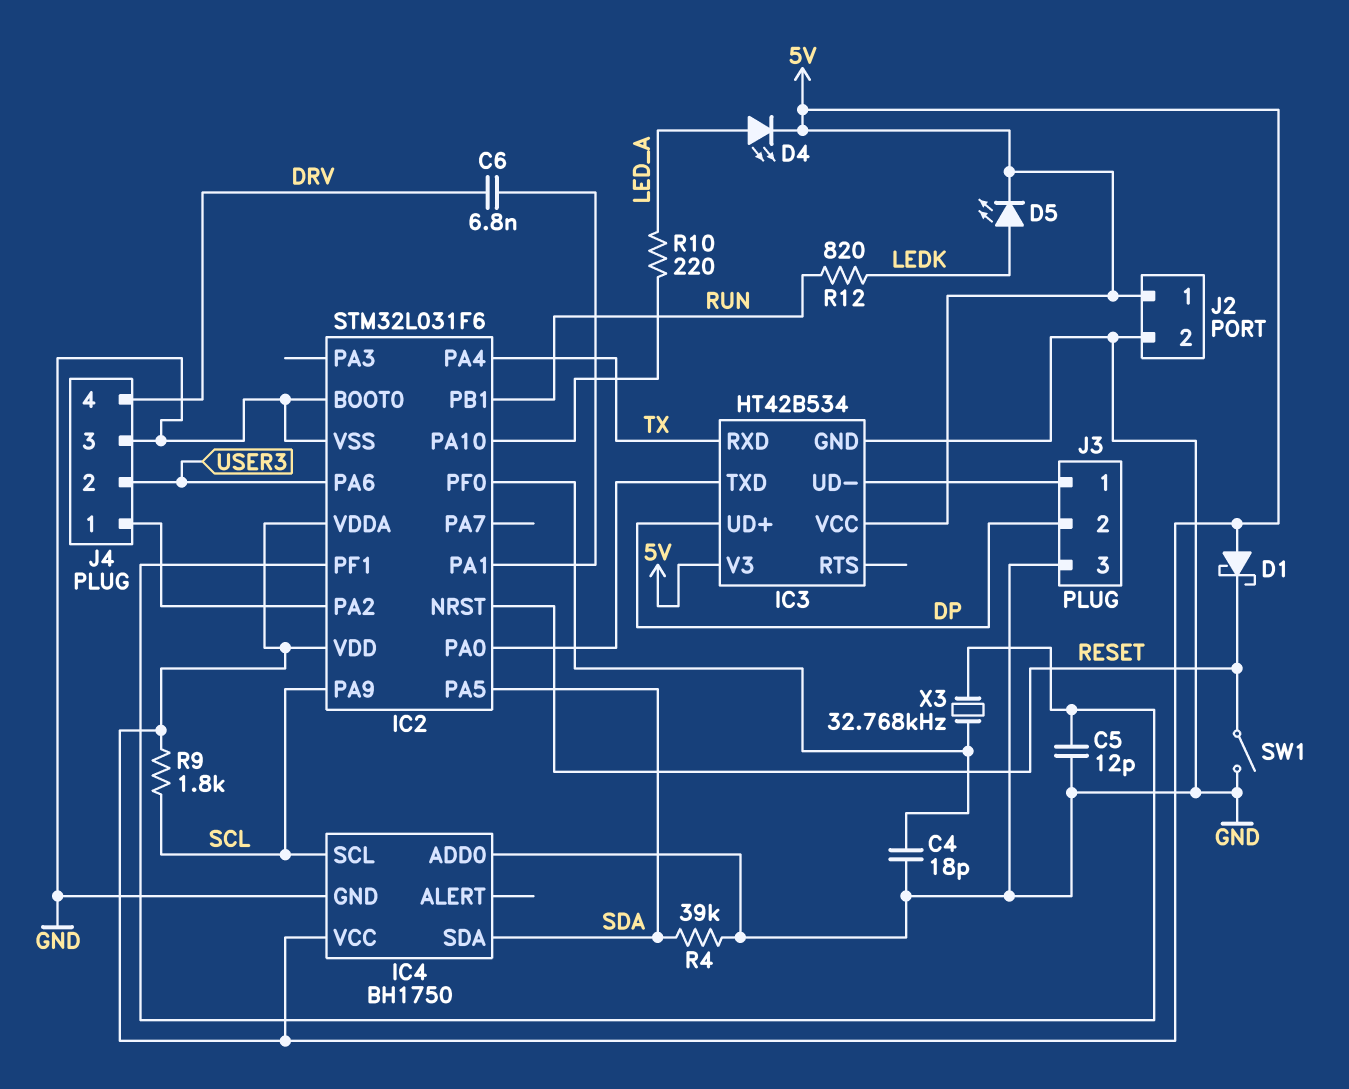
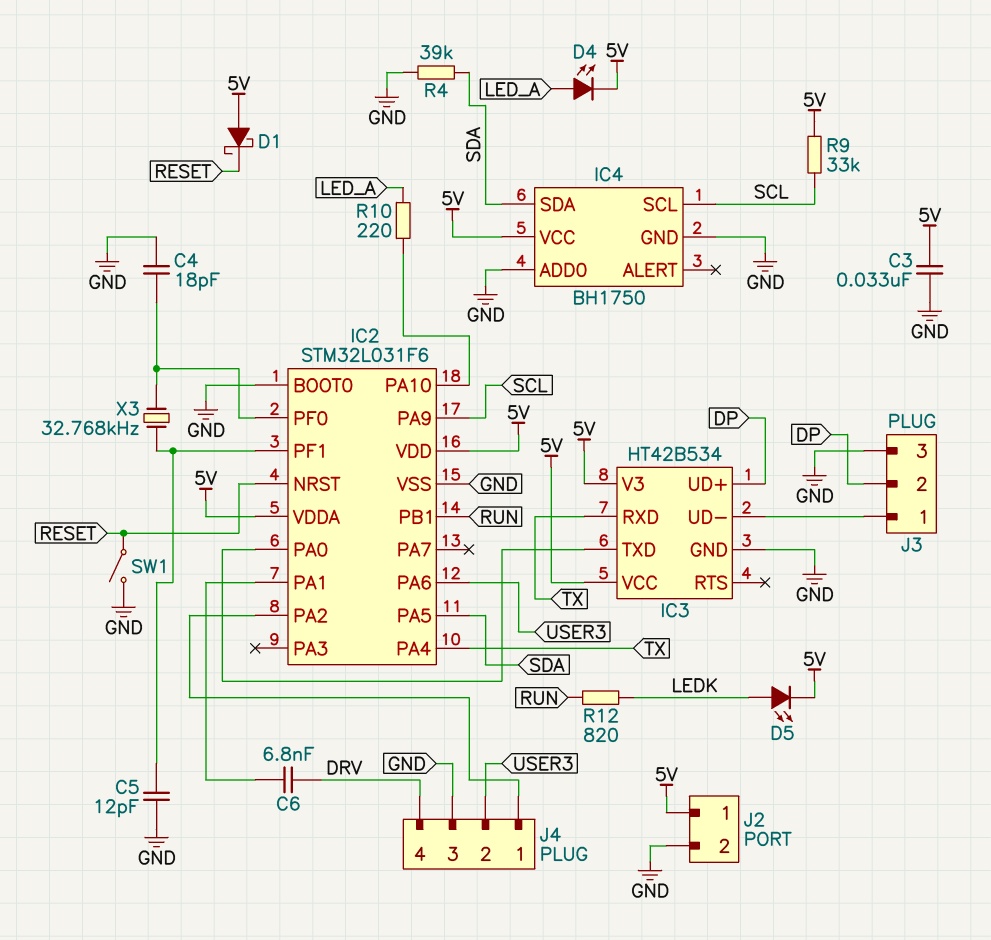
C3: none -> 33nF (5V, GND)
R9: 1.8k (5V, SCL) -> 33k (5V, SCL)

